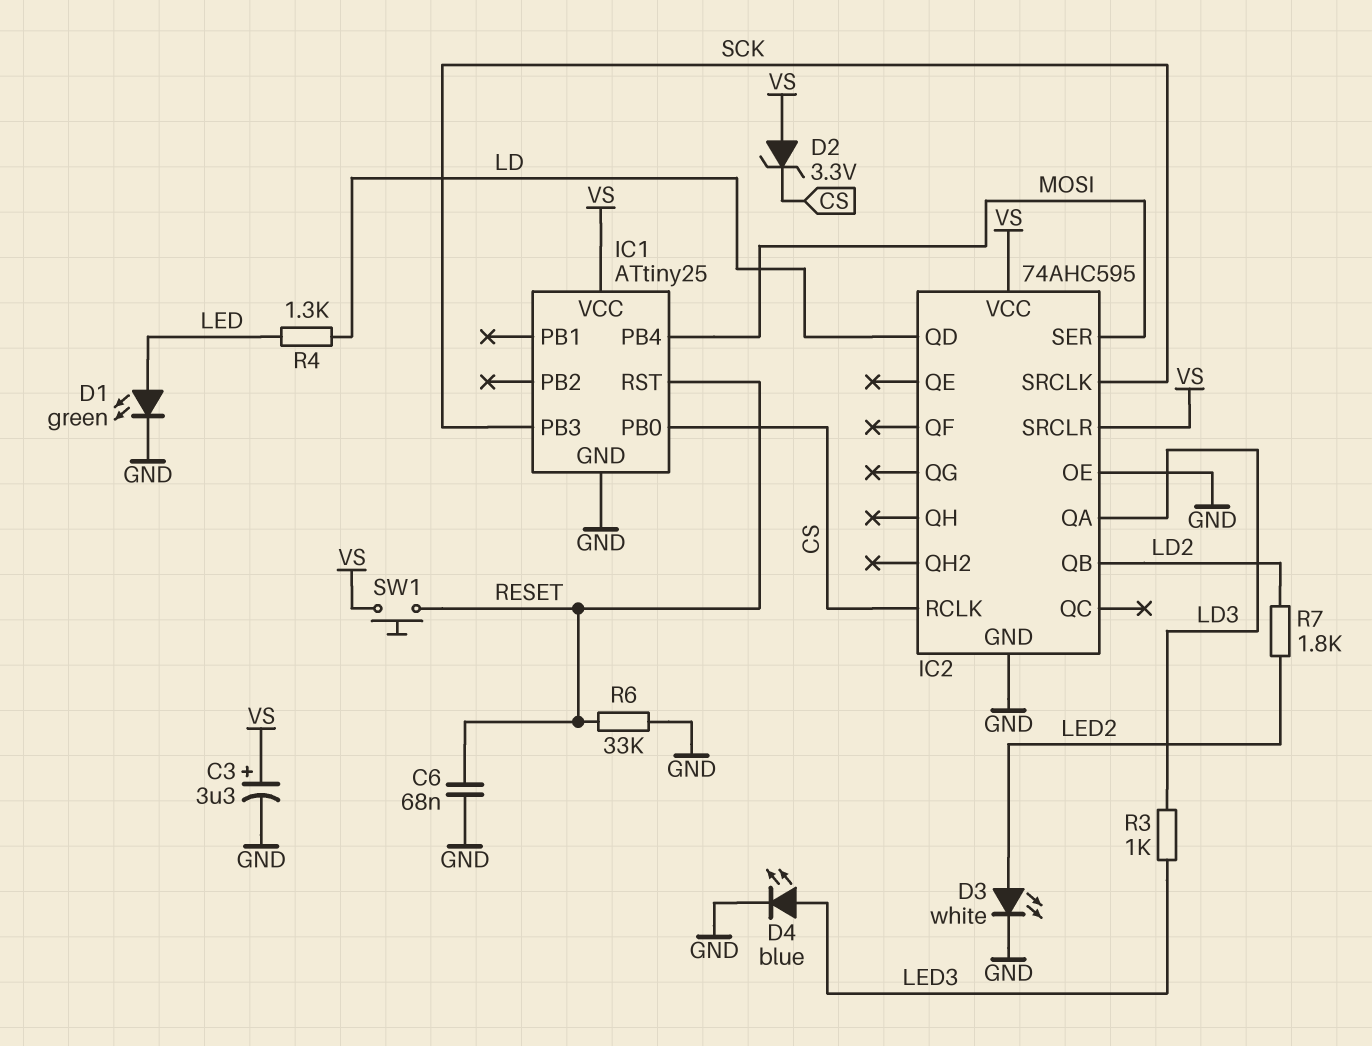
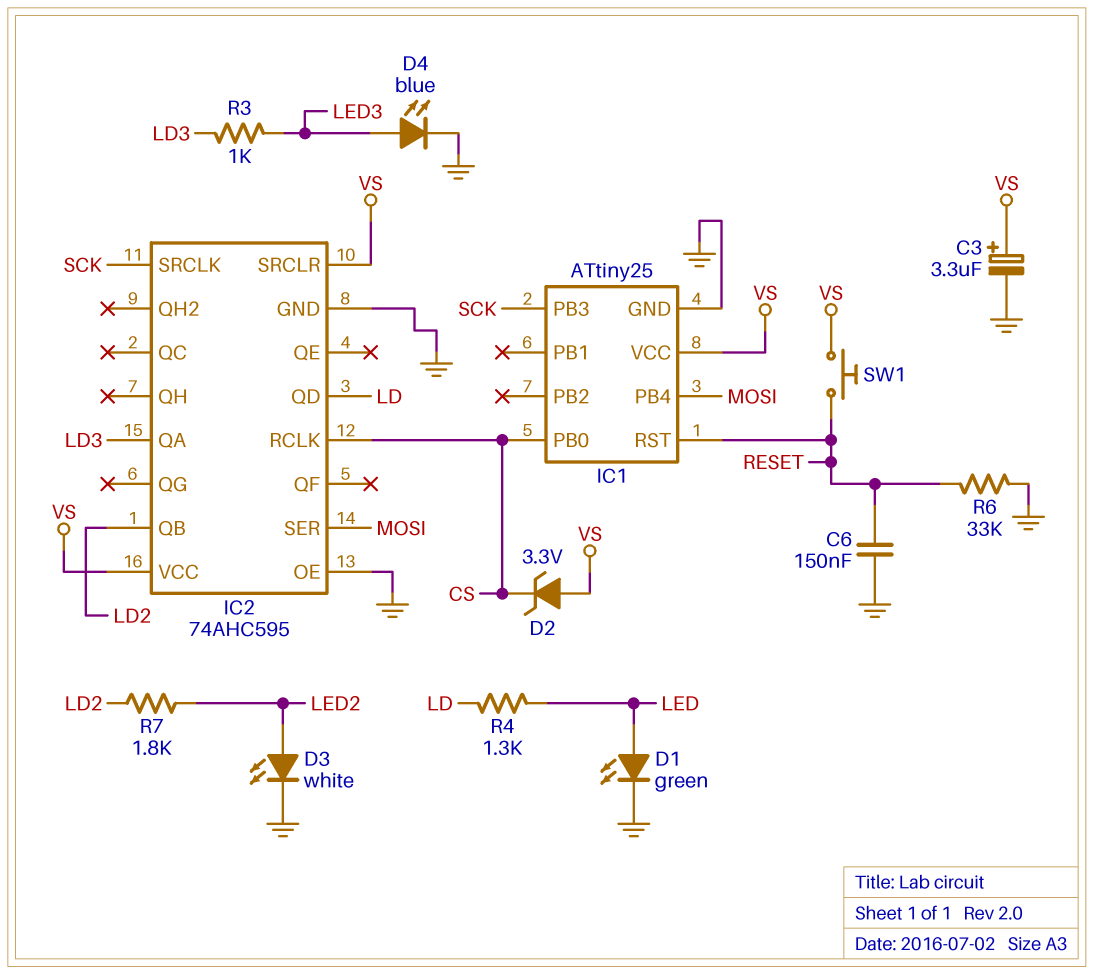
C6: 68nF (GND, RESET) -> 150nF (GND, RESET)

